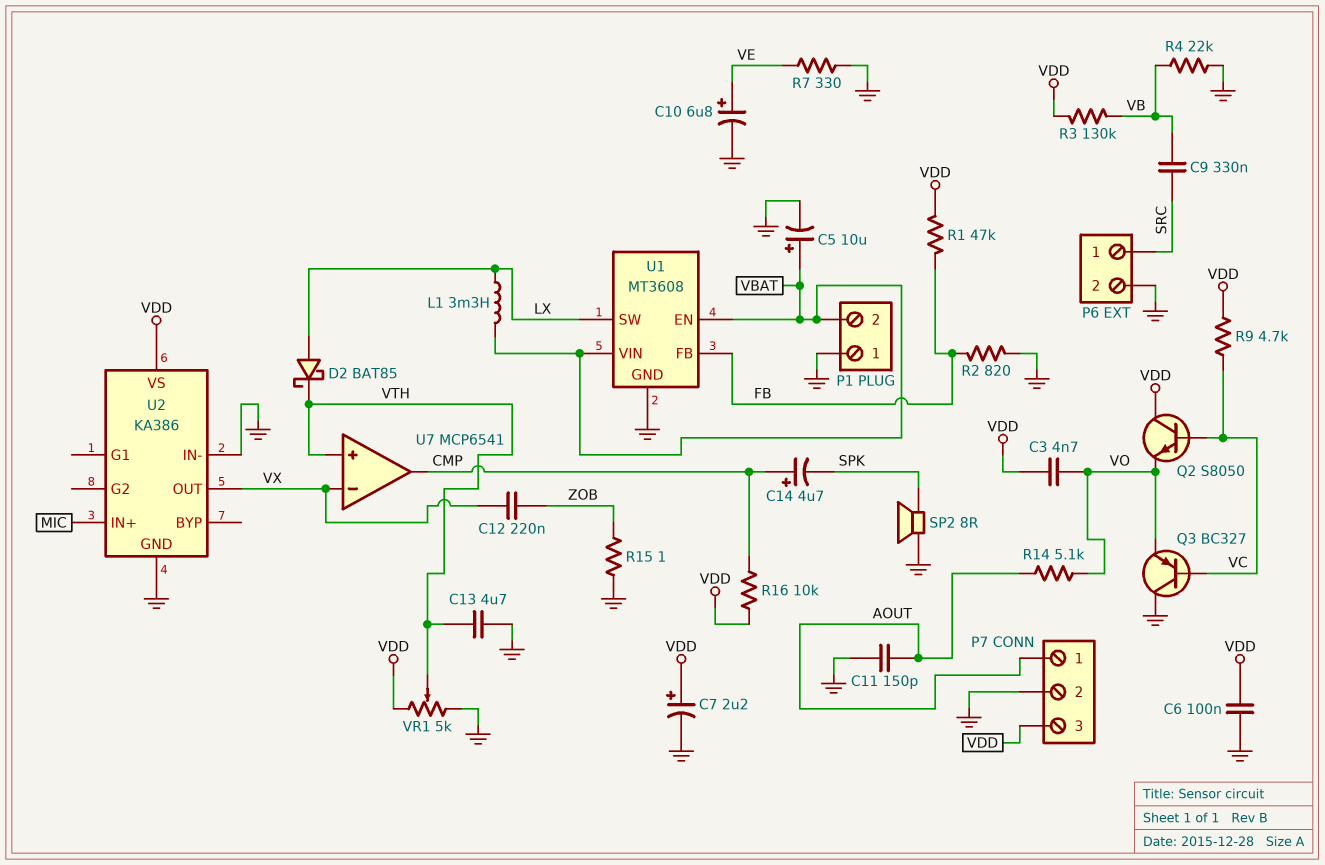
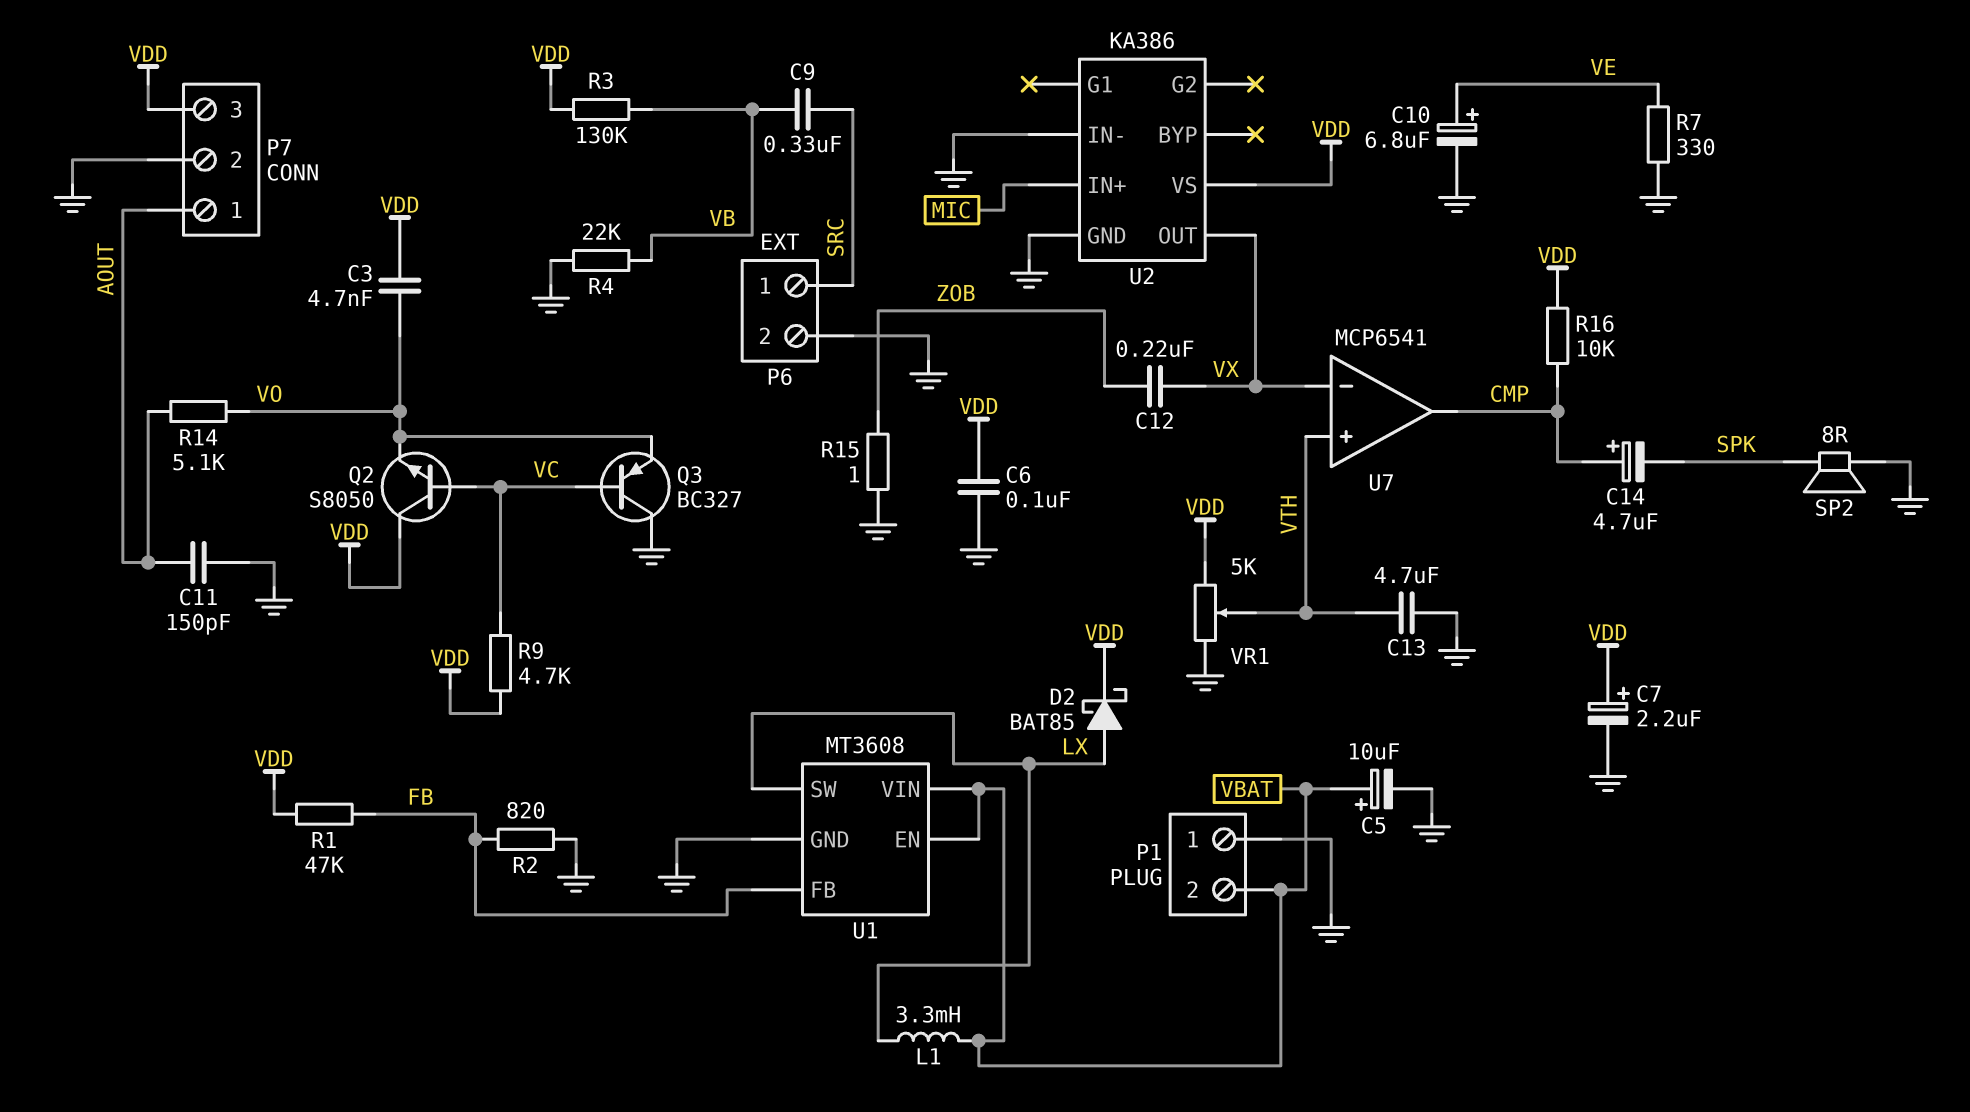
D2: schottky BAT85 (A LX, K VTH) -> schottky BAT85 (A LX, K VDD)

